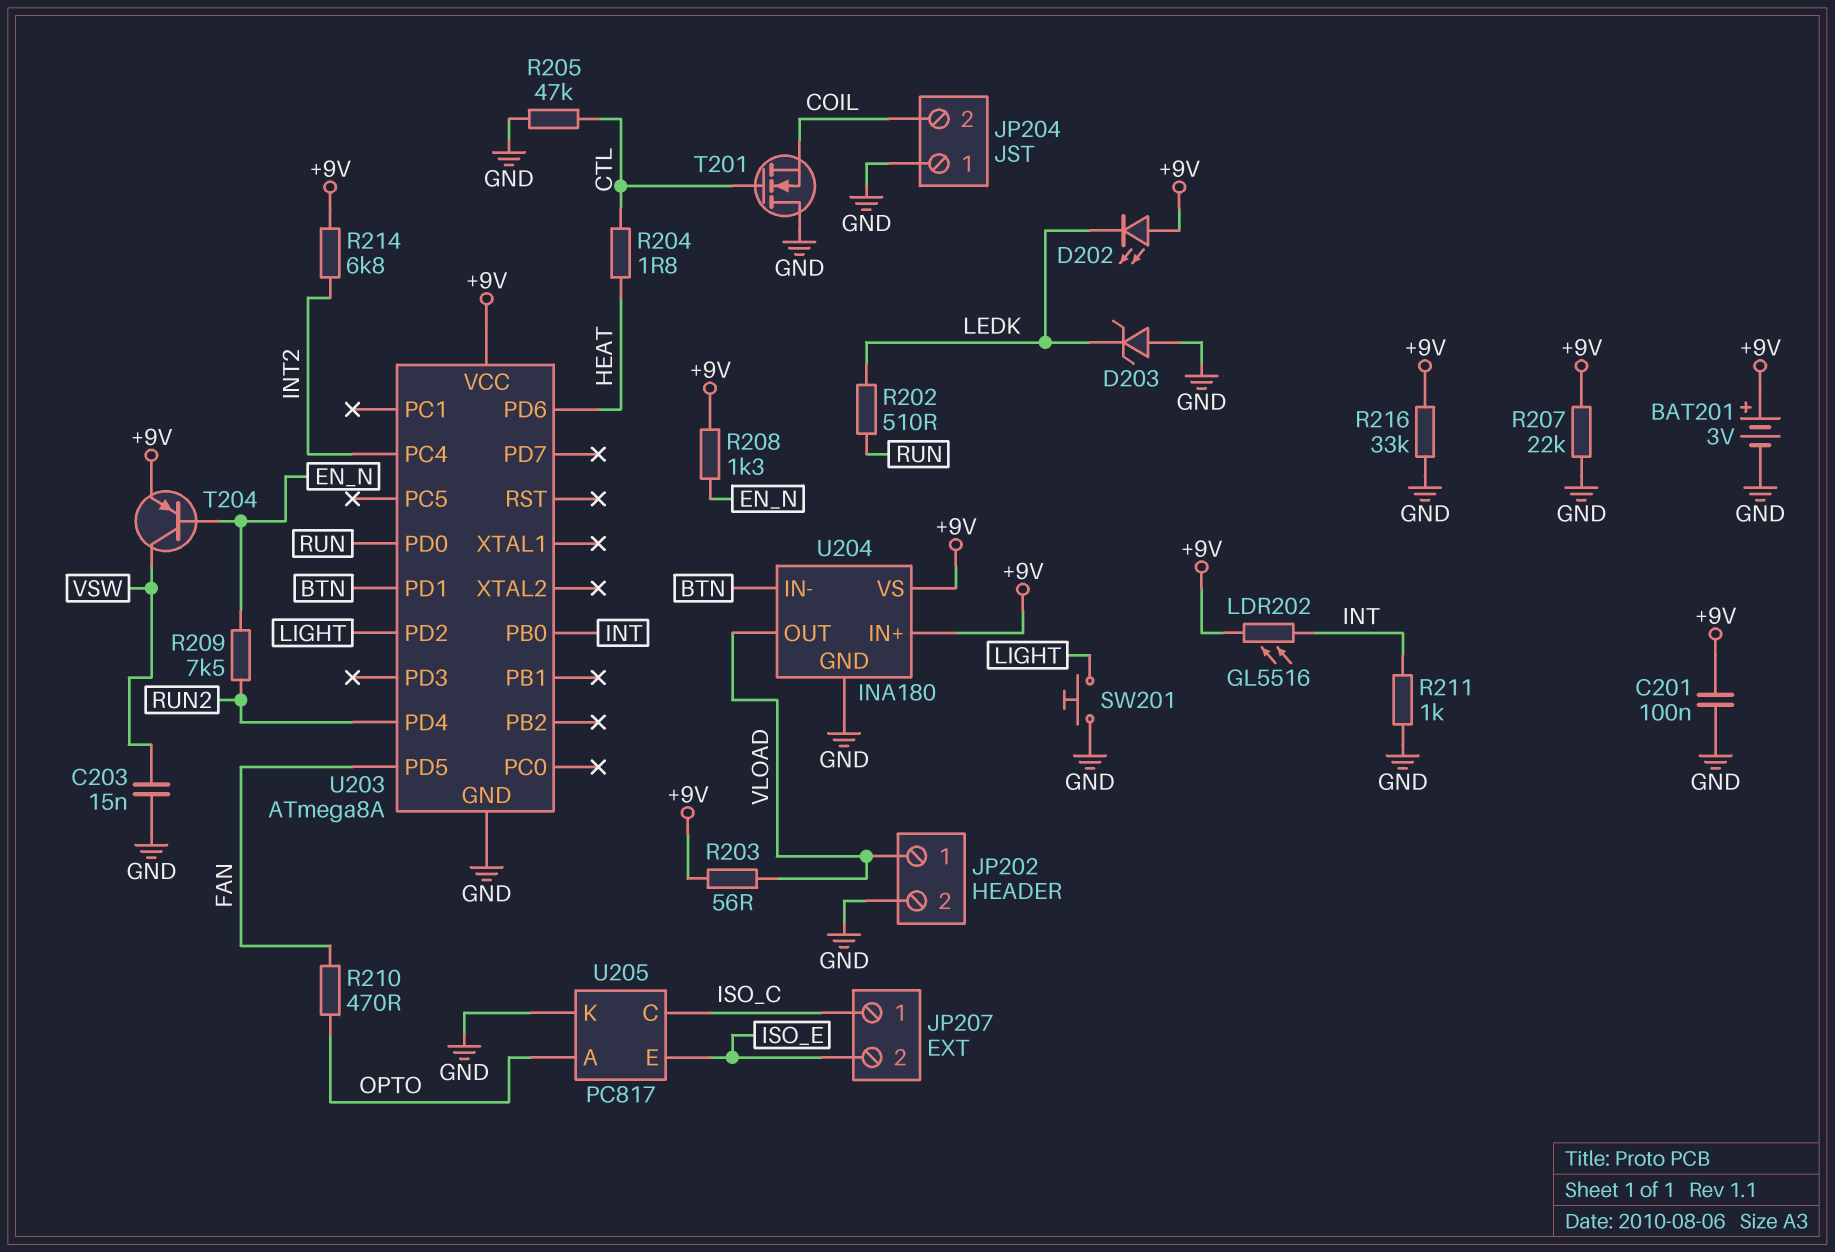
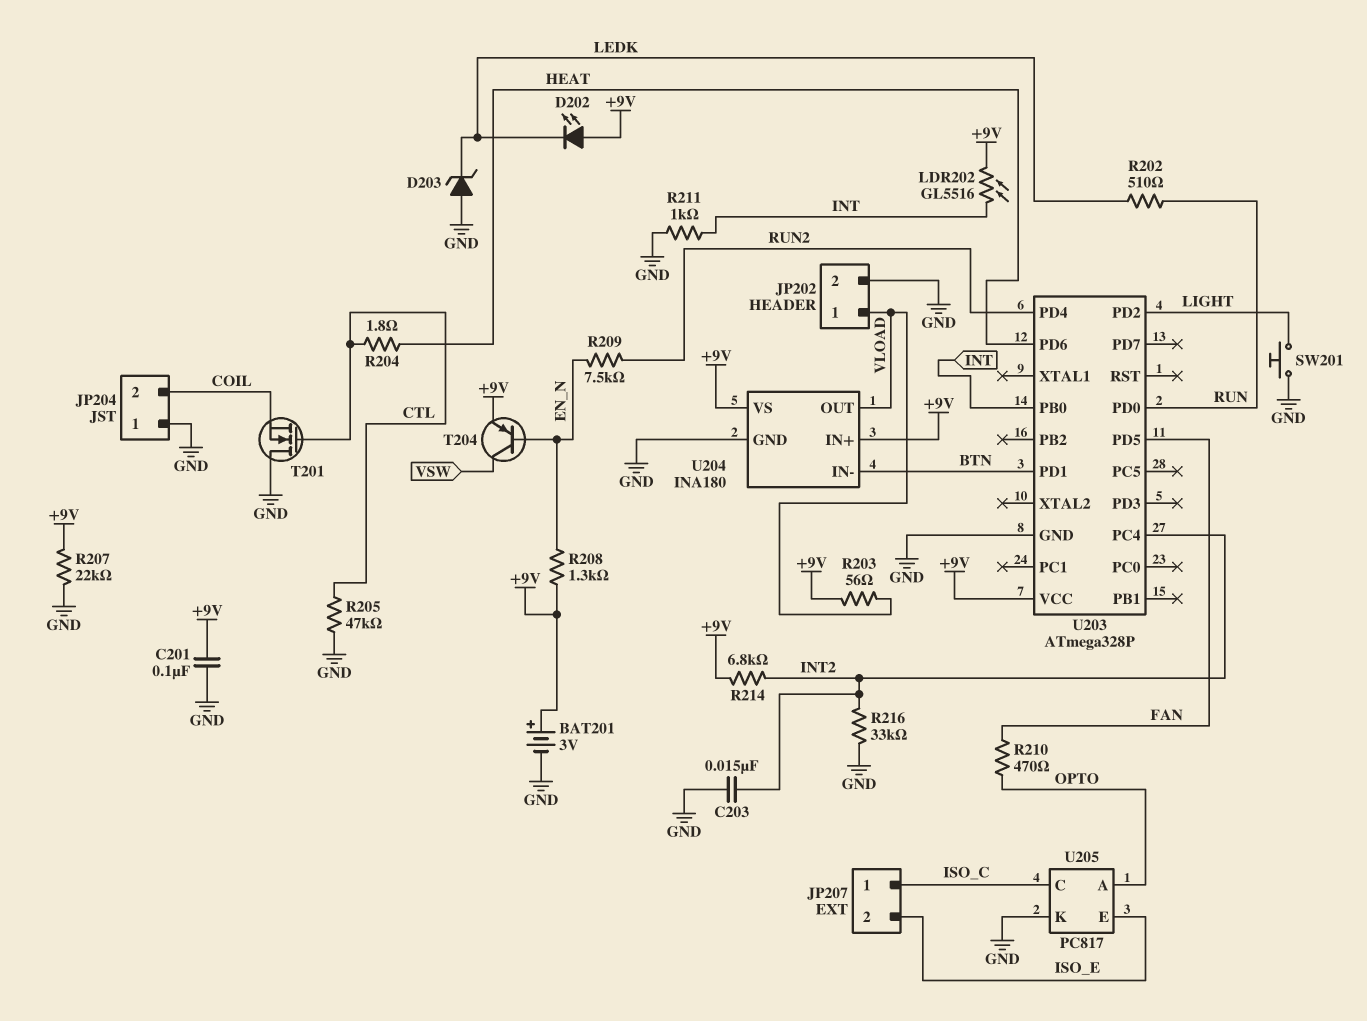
C203: 15nF (GND, VSW) -> 15nF (GND, INT2)
R216: 33k (+9V, GND) -> 33k (GND, INT2)
U203: ATmega8A -> ATmega328P

